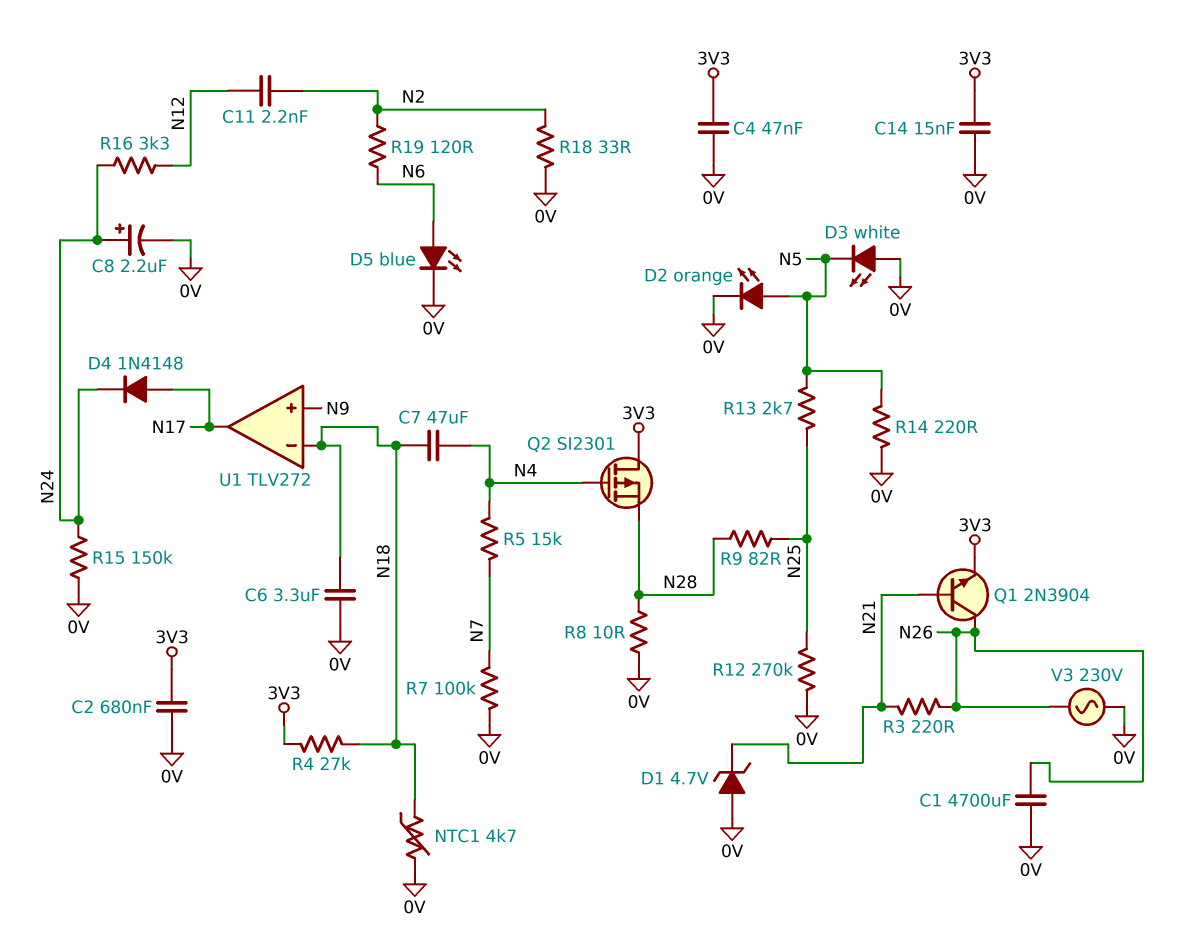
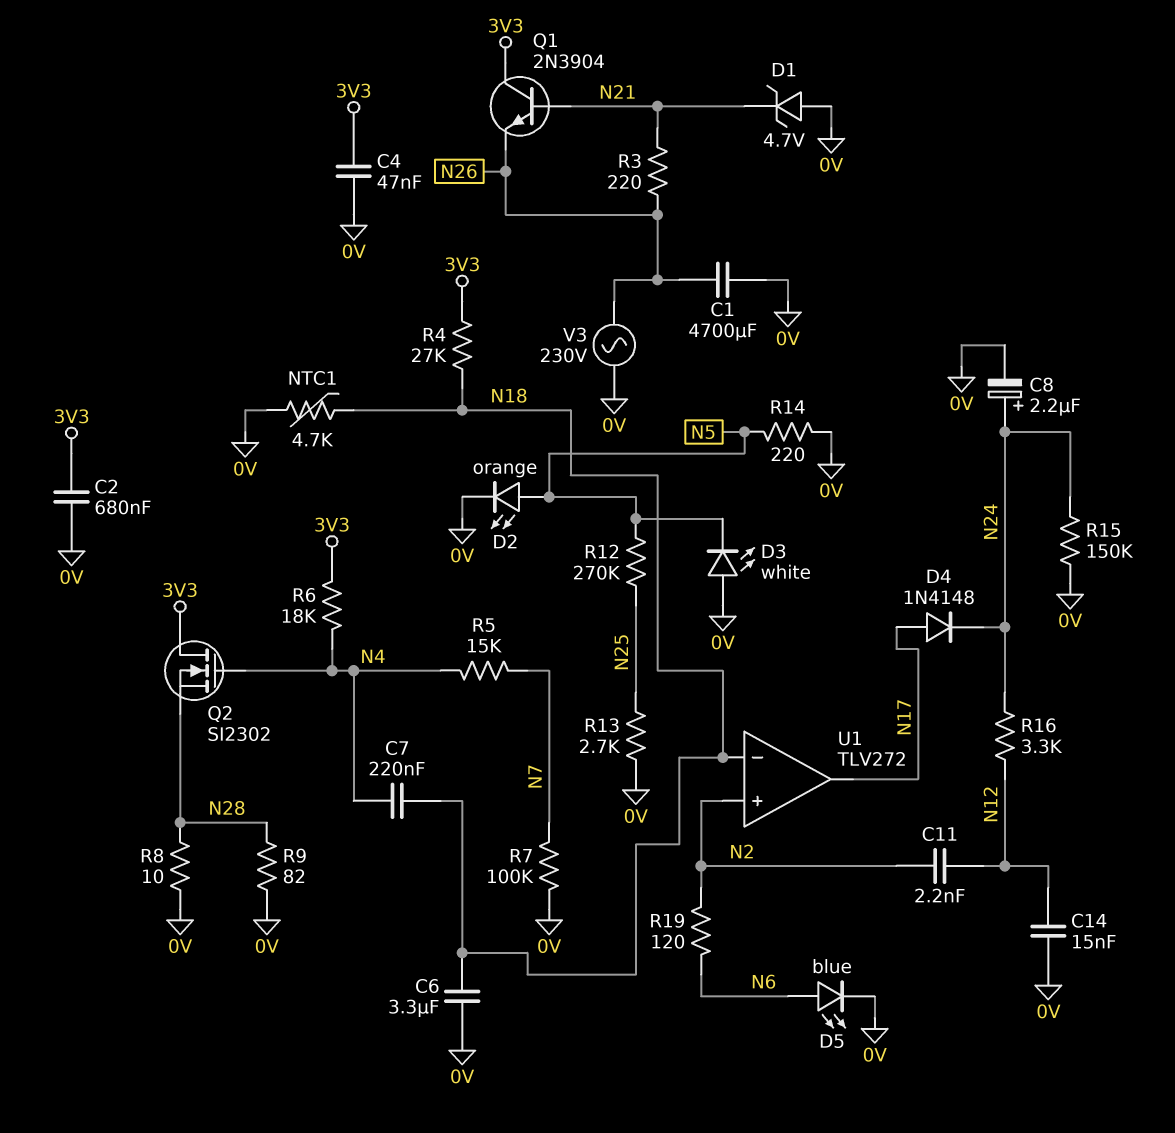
C7: 47uF (N4, N18) -> 220nF (N4, N18)
C14: 15nF (0V, 3V3) -> 15nF (0V, N12)
Q1: NPN 2N3904 (B N21, C N26, E 3V3) -> NPN 2N3904 (B N21, C 3V3, E N26)
Q2: PMOS SI2301 (G N4, D 3V3, S N28) -> NMOS SI2302 (G N4, D 3V3, S N28)
R6: none -> 18k (3V3, N4)
R9: 82 (N25, N28) -> 82 (0V, N28)
R12: 270k (0V, N25) -> 270k (N5, N25)
R13: 2.7k (N5, N25) -> 2.7k (0V, N25)
R18: 33 (0V, N2) -> none
U1 pin in+: N9 -> N2

